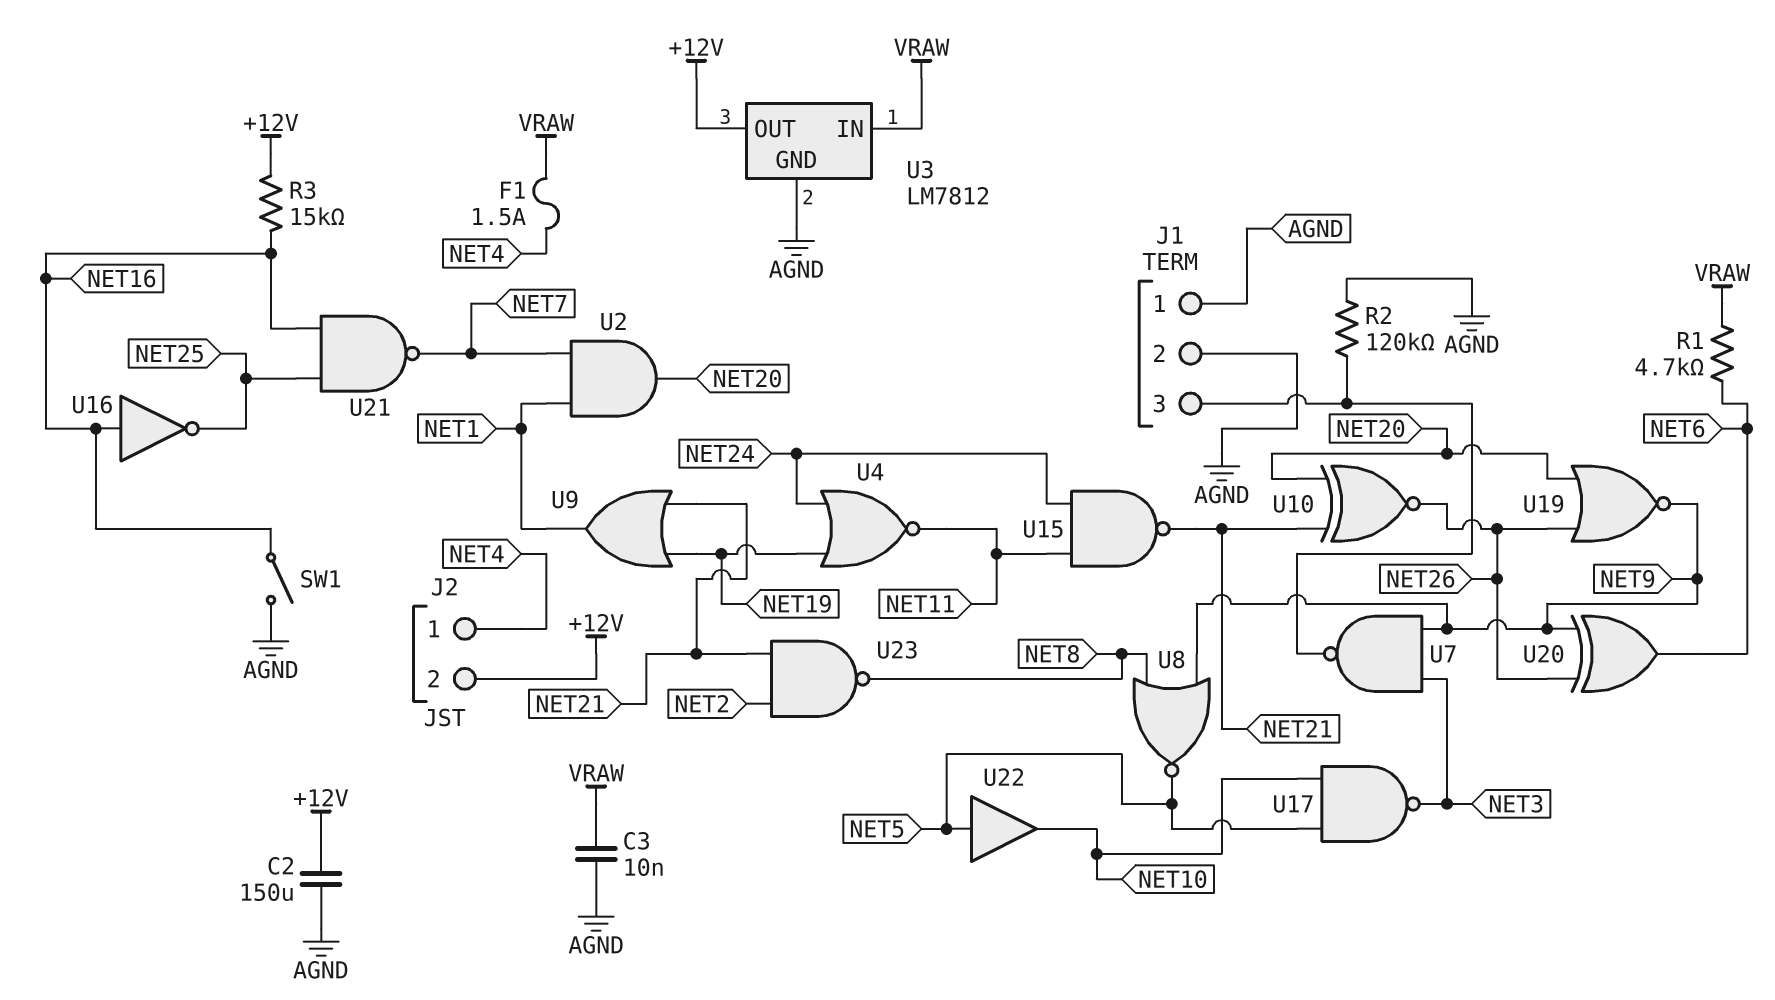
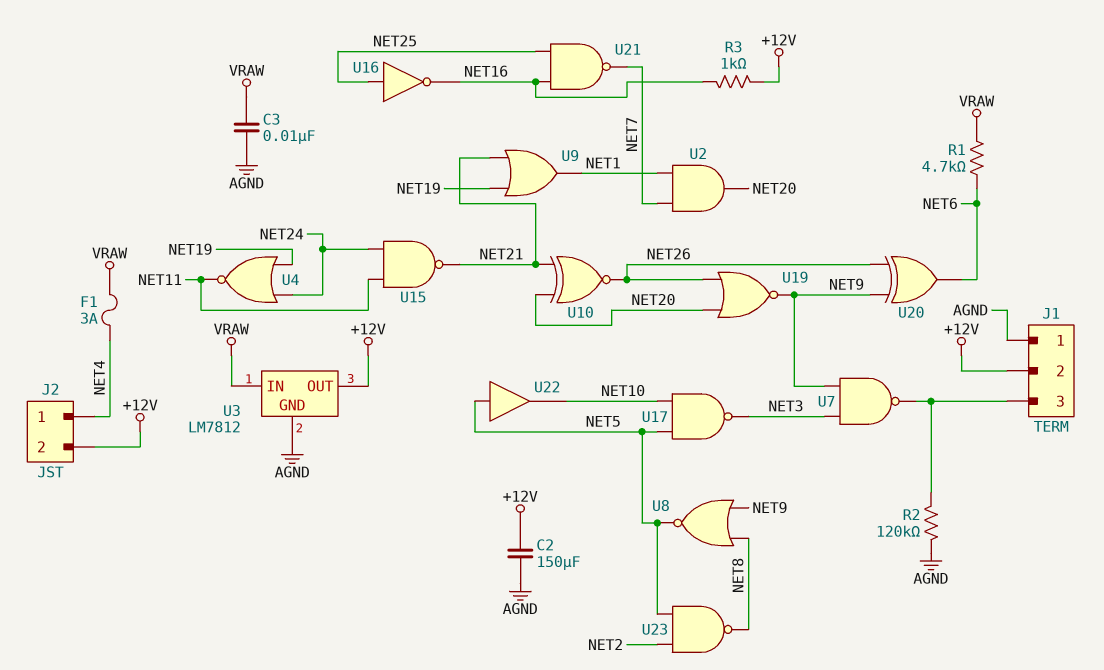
F1: 1.5A (NET4, VRAW) -> 3A (NET4, VRAW)
J1 pin 2: AGND -> +12V
R3: 15k (+12V, NET16) -> 1k (+12V, NET16)
SW1: switch (AGND, NET16) -> none
U16: NOT (in NET16, out NET25) -> NOT (in NET25, out NET16)
U23: NAND (in NET2, in NET21, out NET8) -> NAND (in NET2, in NET5, out NET8)

